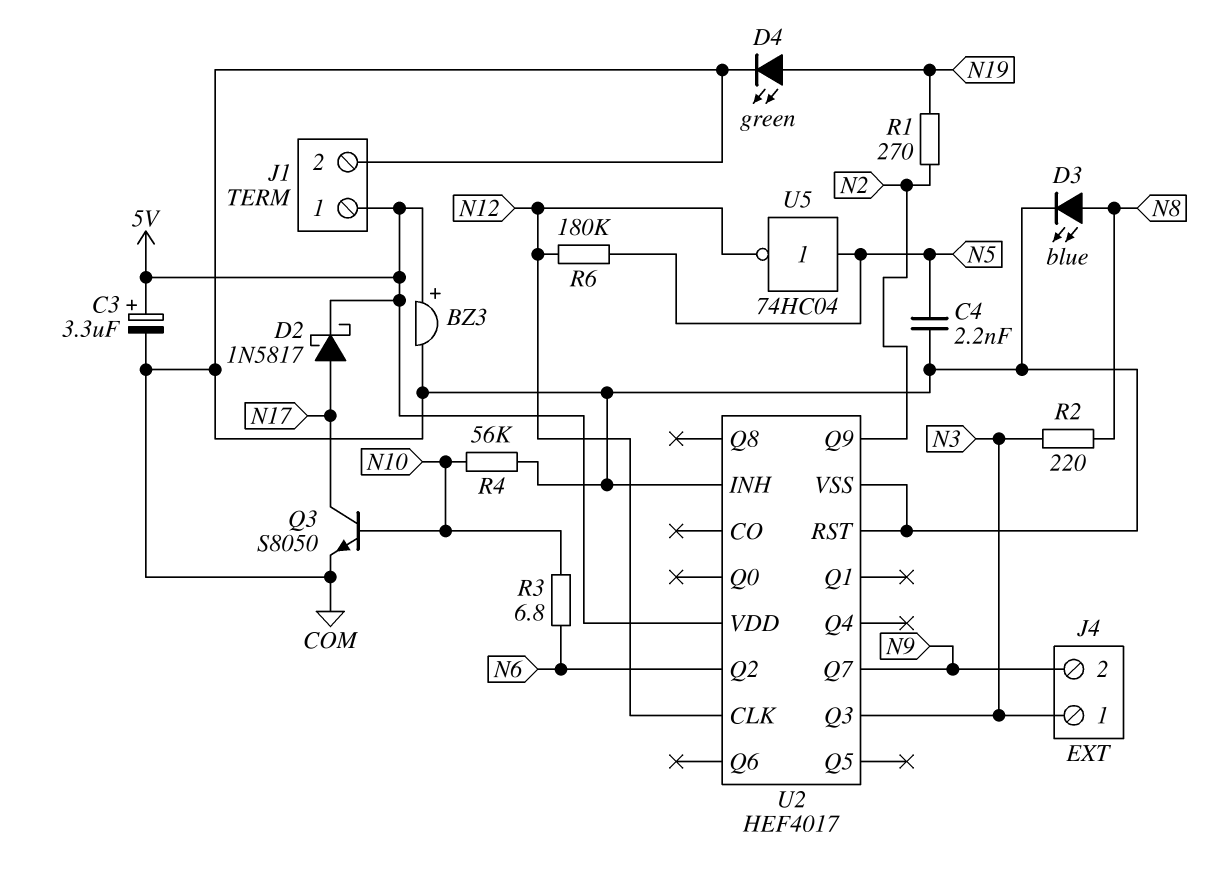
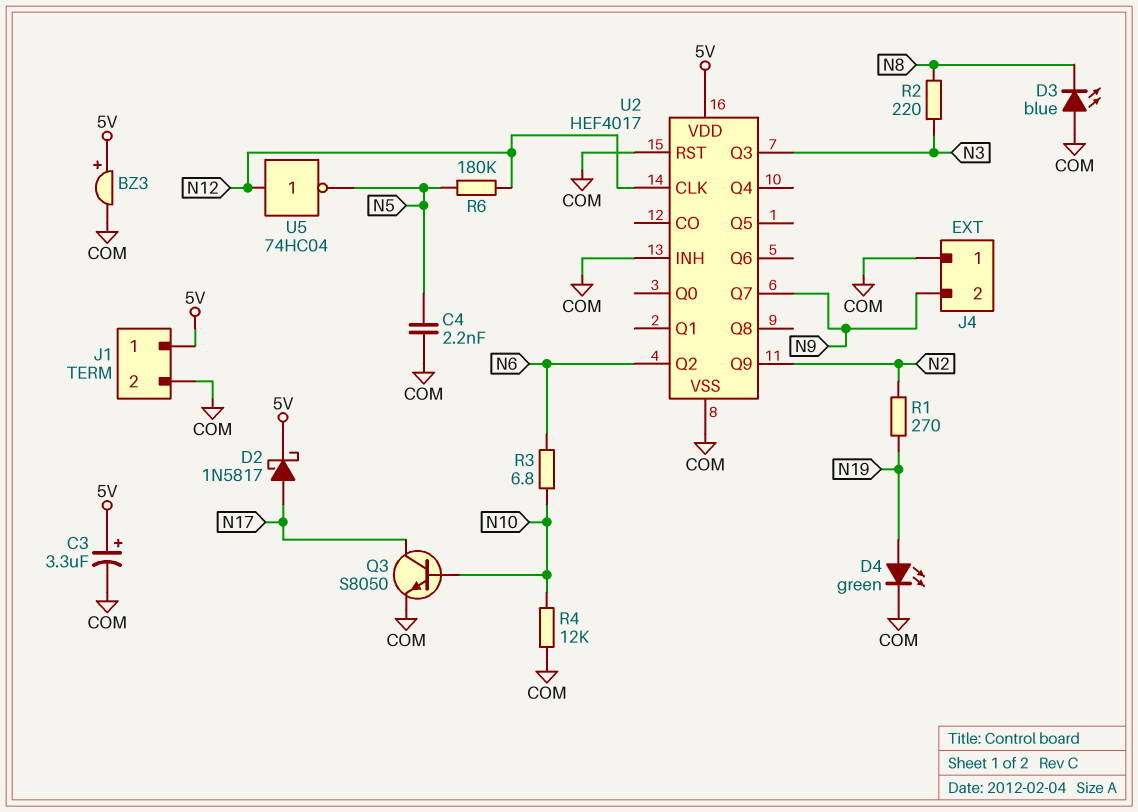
D3: LED blue (A N8, K COM) -> LED blue (A COM, K N8)
J4 pin 1: N3 -> COM
R4: 56k (COM, N10) -> 12k (COM, N10)
U5: NOT 74HC04 (in N5, out N12) -> NOT 74HC04 (in N12, out N5)

